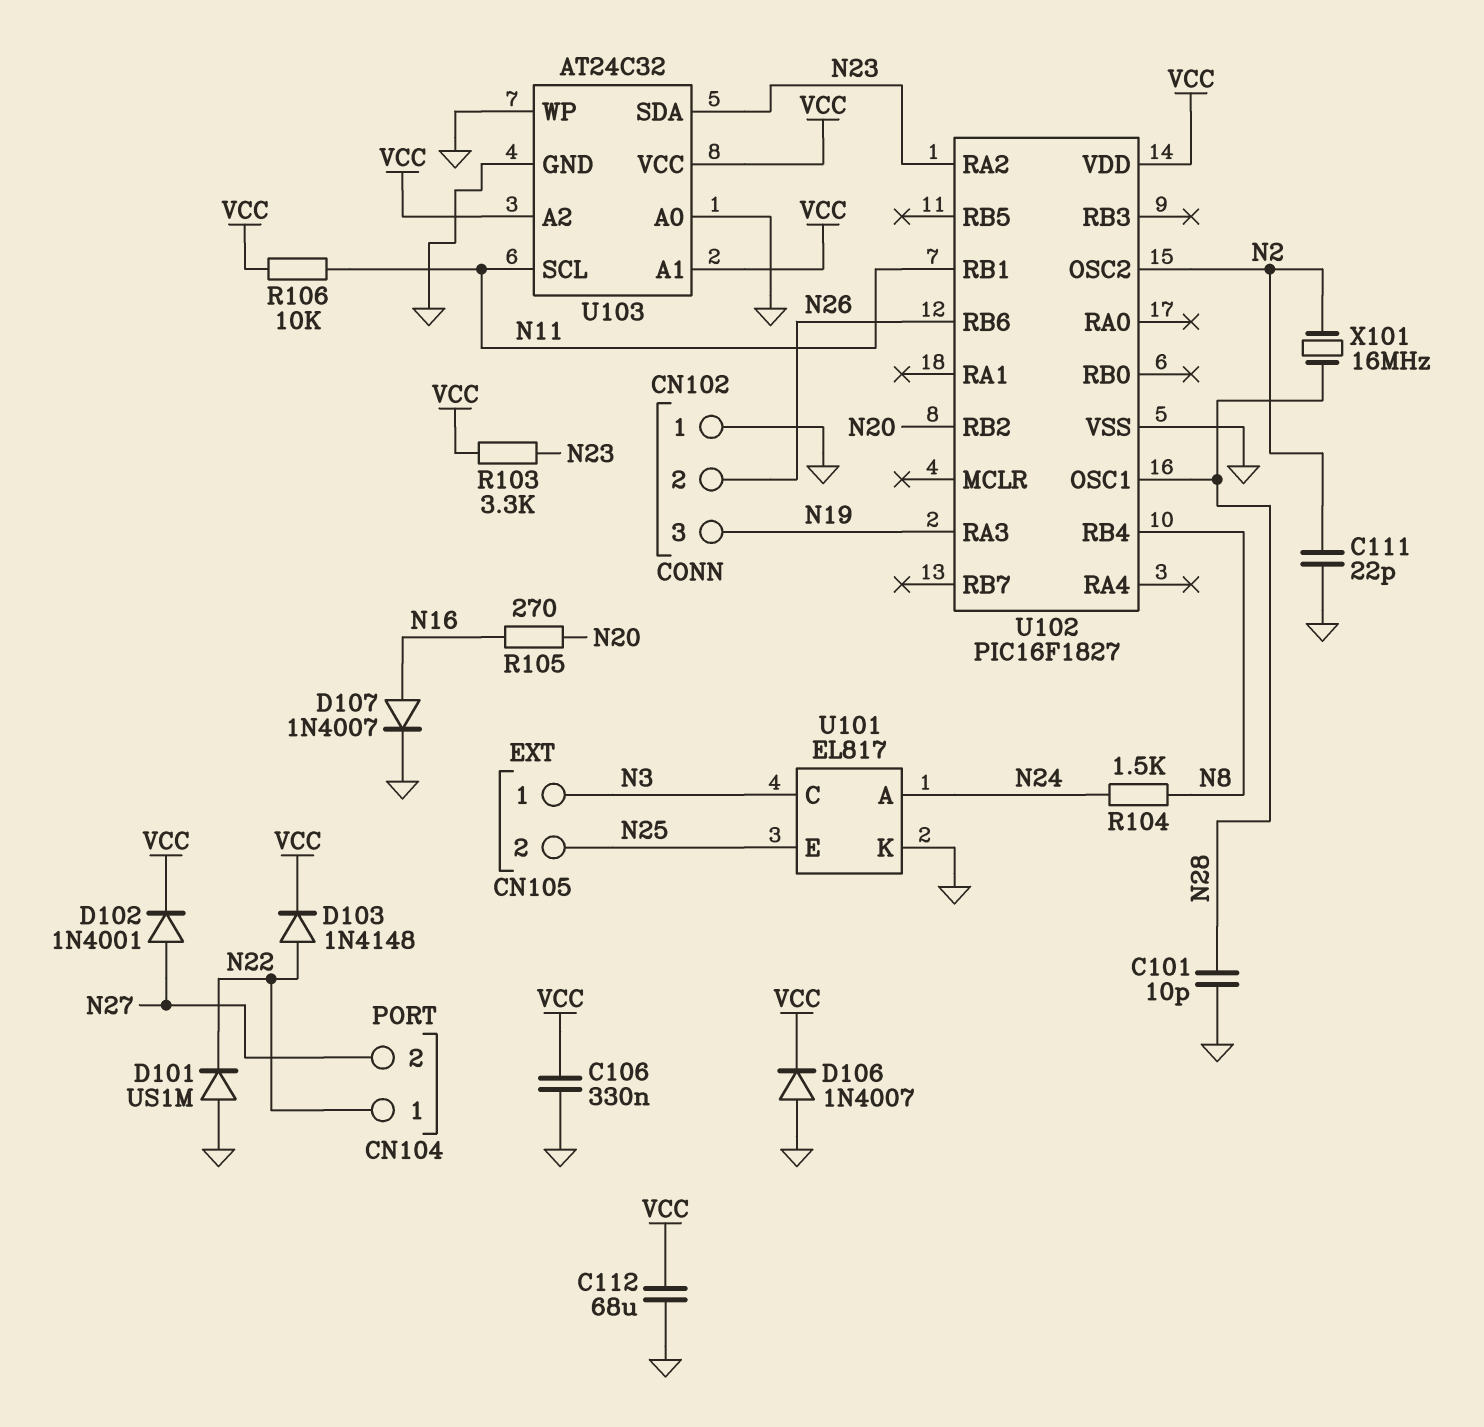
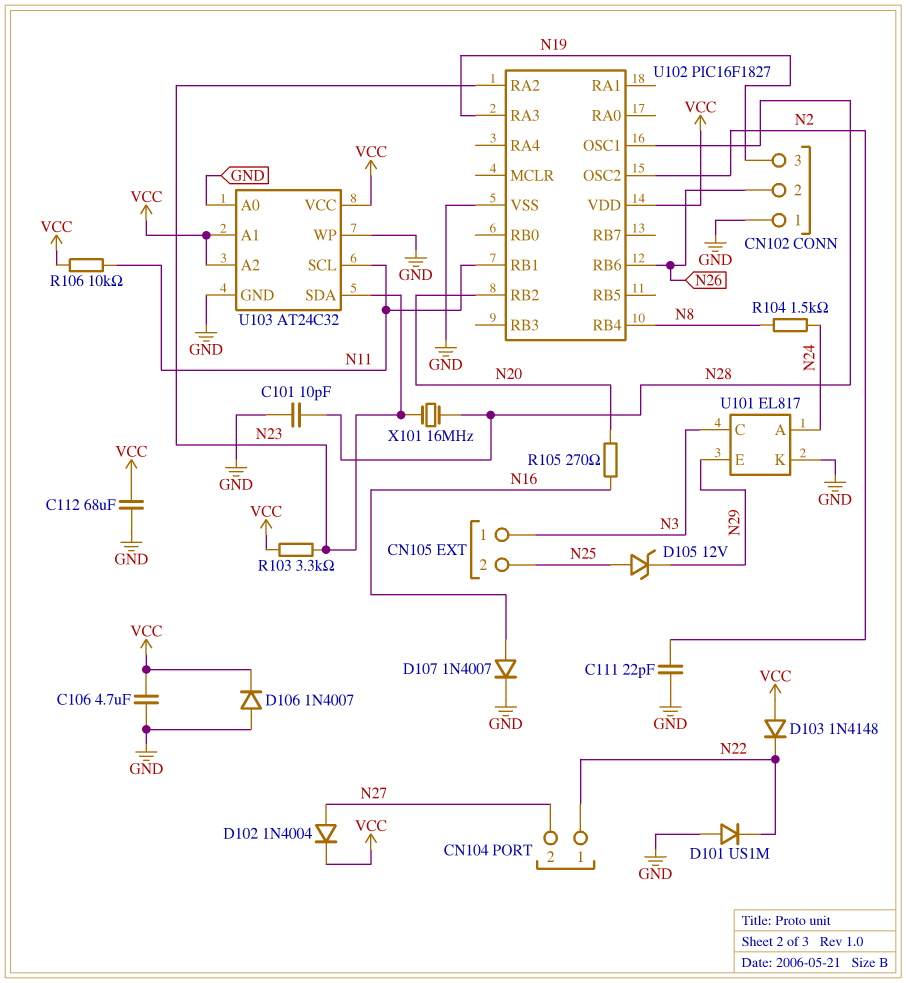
C106: 330nF (GND, VCC) -> 4.7uF (GND, VCC)
D102: diode 1N4001 (A N27, K VCC) -> diode 1N4004 (A N27, K VCC)
D103: diode 1N4148 (A N22, K VCC) -> diode 1N4148 (A VCC, K N22)
D105: none -> zener 12V (A N25, K N29)
U101 pin E: N25 -> N29
X101: 16MHz (N2, N28) -> 16MHz (N23, N28)

